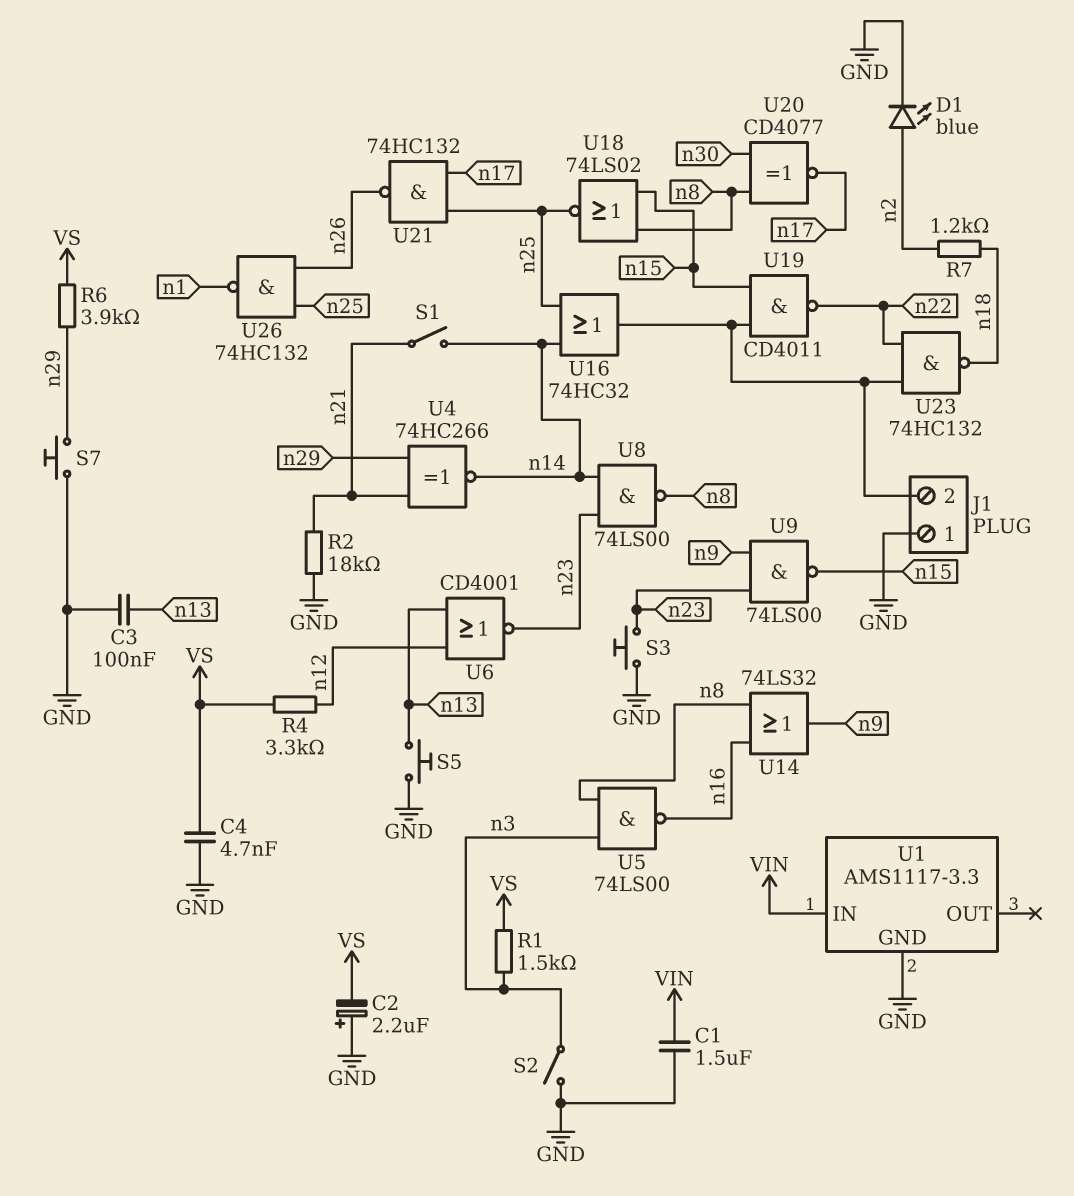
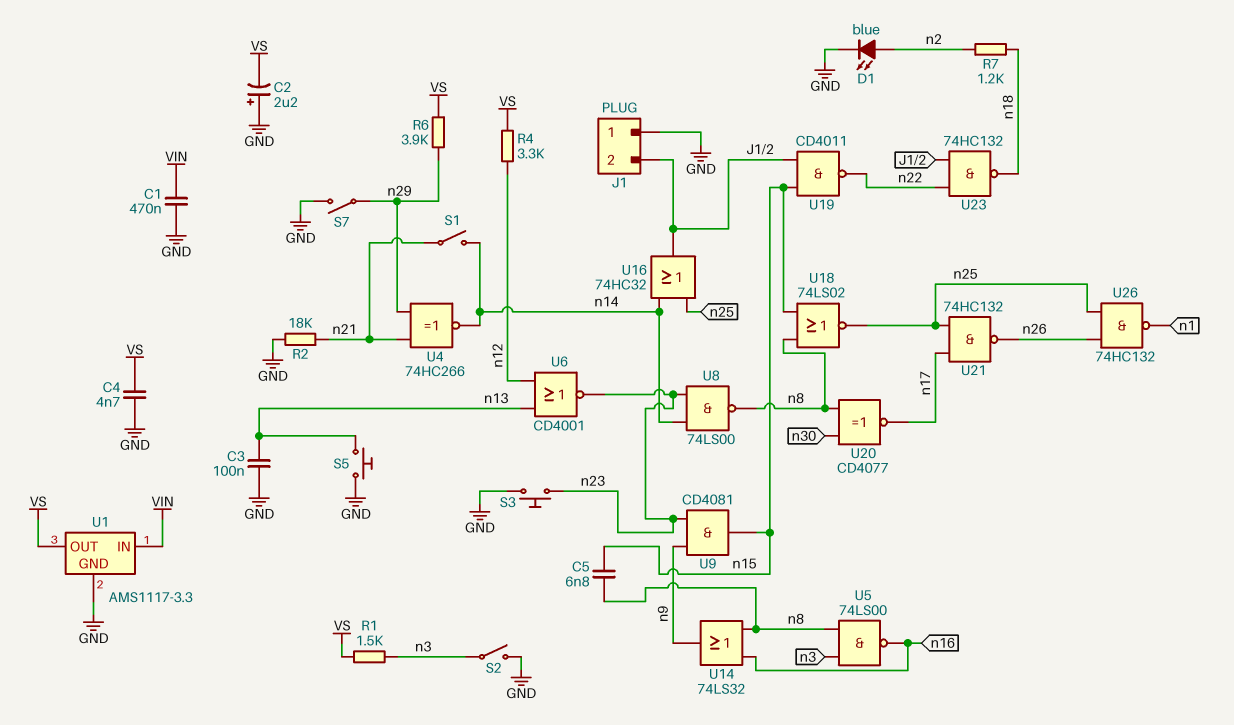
C1: 1.5uF (GND, VIN) -> 470nF (GND, VIN)
C5: none -> 6.8nF (n8, n15)
S7: button (GND, n29) -> switch (GND, n29)
U1 pin OUT: none -> VS
U9: NAND 74LS00 (in n9, in n23, out n15) -> AND CD4081 (in n9, in n23, out n15)

